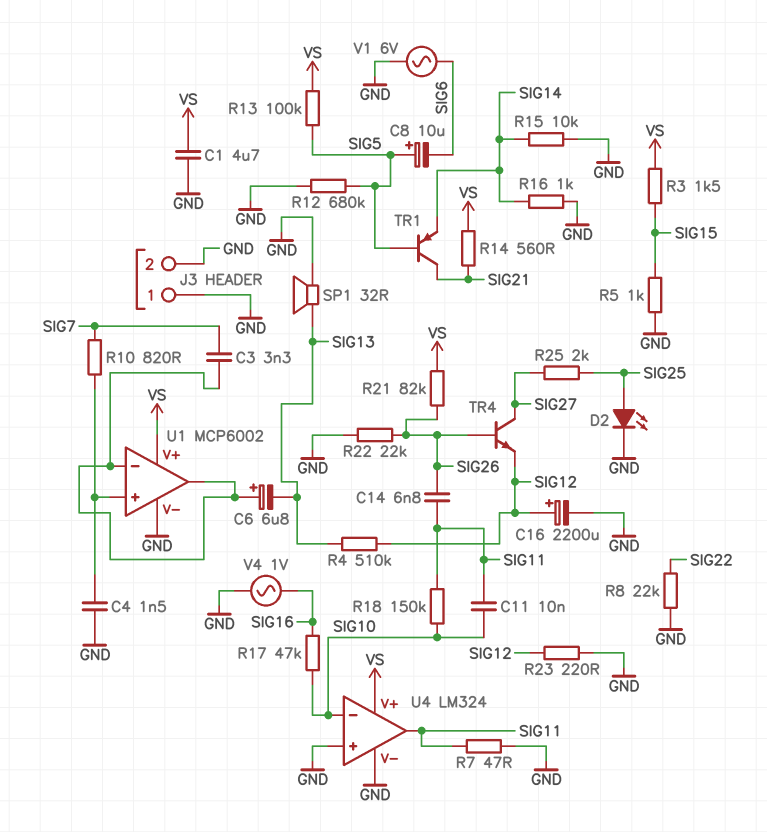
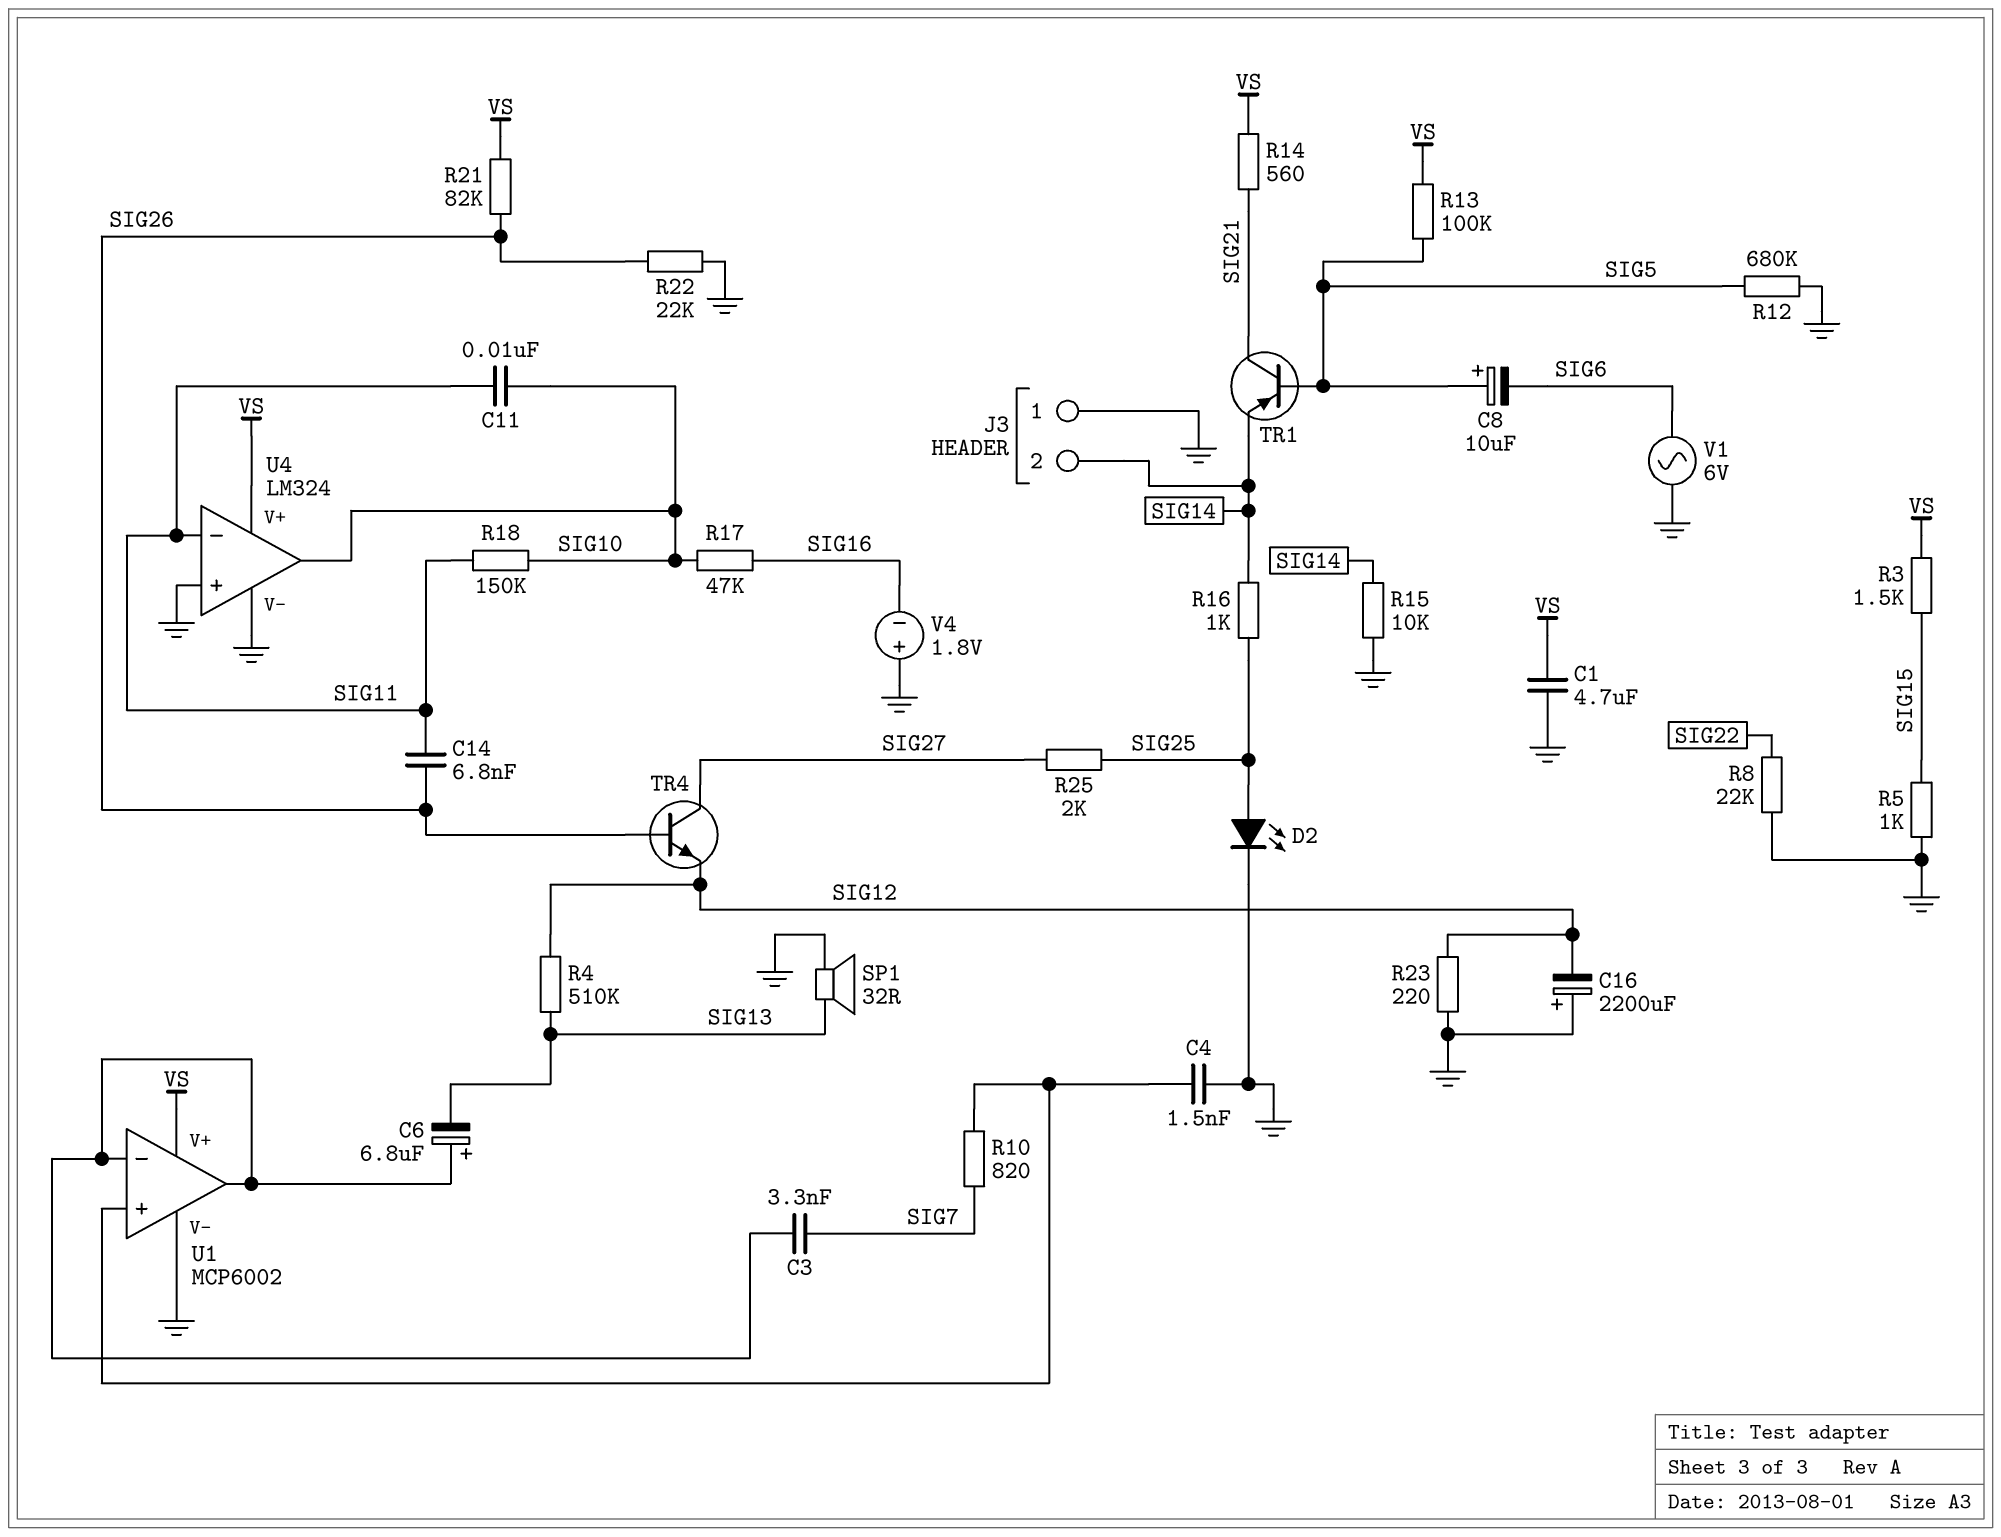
C16: 2200uF (plus SIG12, minus GND) -> 2200uF (plus GND, minus SIG12)
J3 pin 2: GND -> SIG14
R7: 47 (GND, SIG11) -> none
R16: 1k (GND, SIG14) -> 1k (SIG14, SIG25)
U4 pin in-: SIG10 -> SIG11
U4 pin out: SIG11 -> SIG10
V4: AC 1V (GND, SIG16) -> 1.8V (plus GND, minus SIG16)

